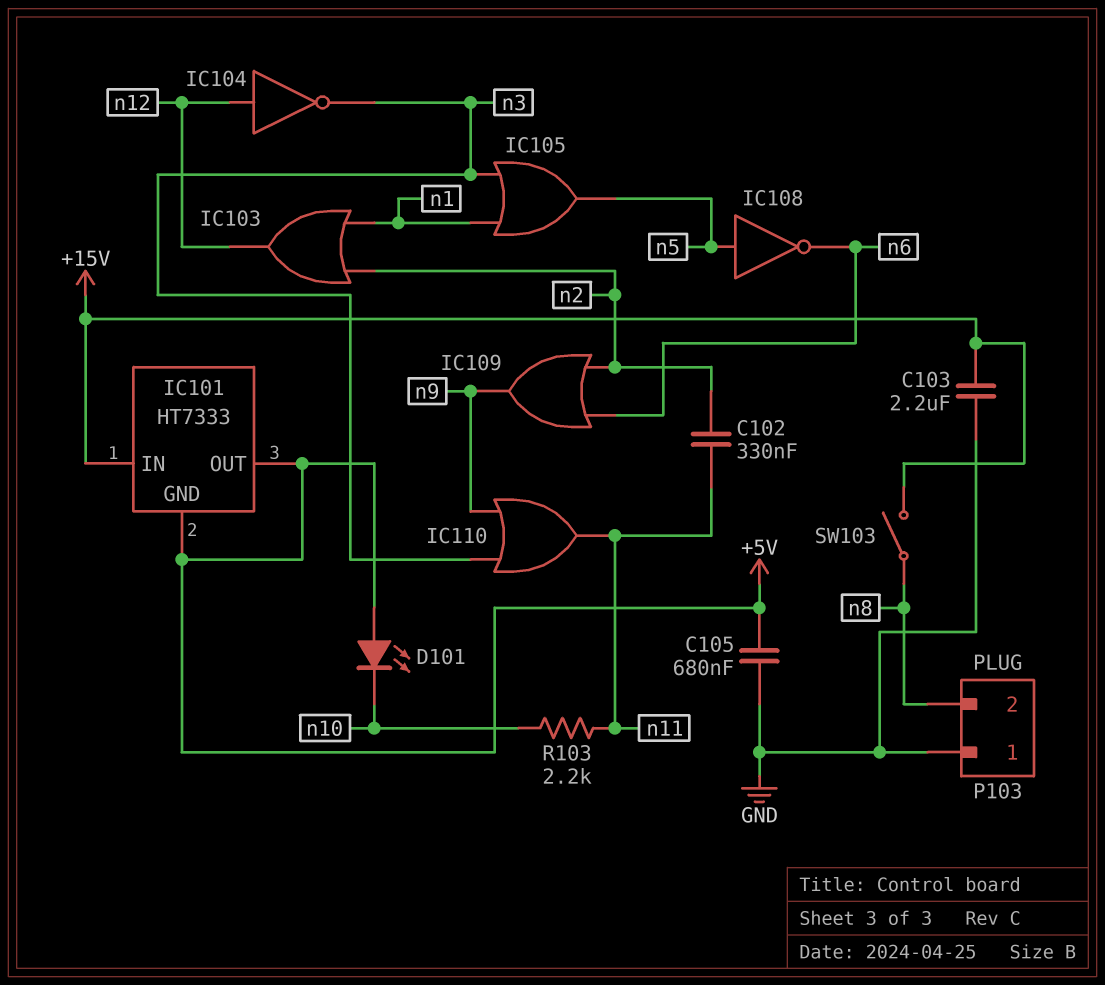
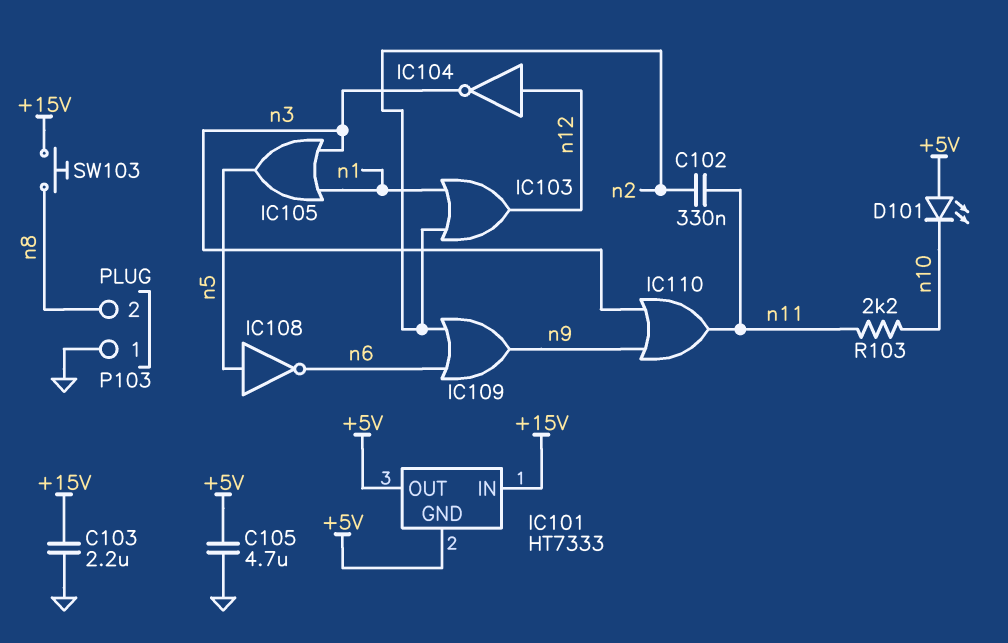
C105: 680nF (+5V, GND) -> 4.7uF (+5V, GND)
SW103: switch (+15V, n8) -> button (+15V, n8)

